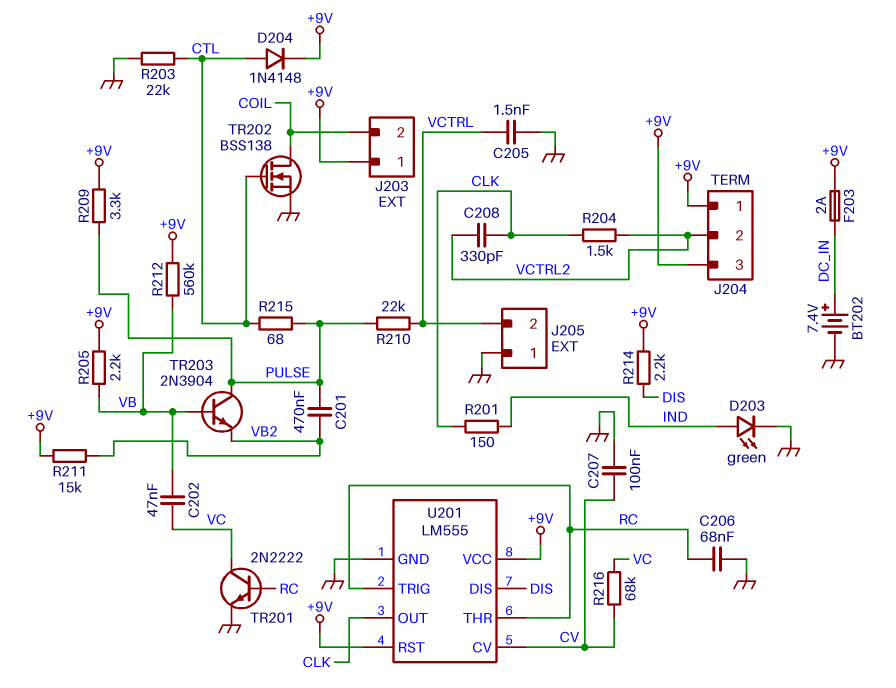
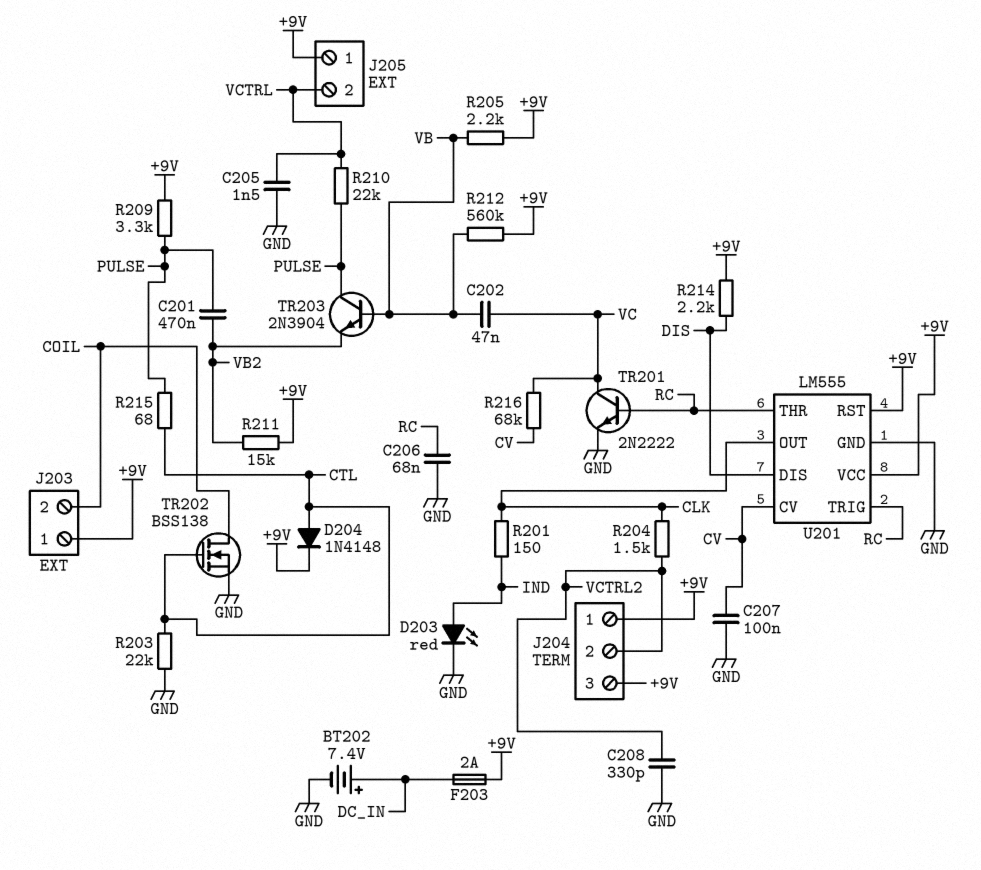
C208: 330pF (CLK, VCTRL2) -> 330pF (GND, VCTRL2)
D203: LED green (A IND, K GND) -> LED red (A IND, K GND)
J205 pin 1: GND -> +9V

